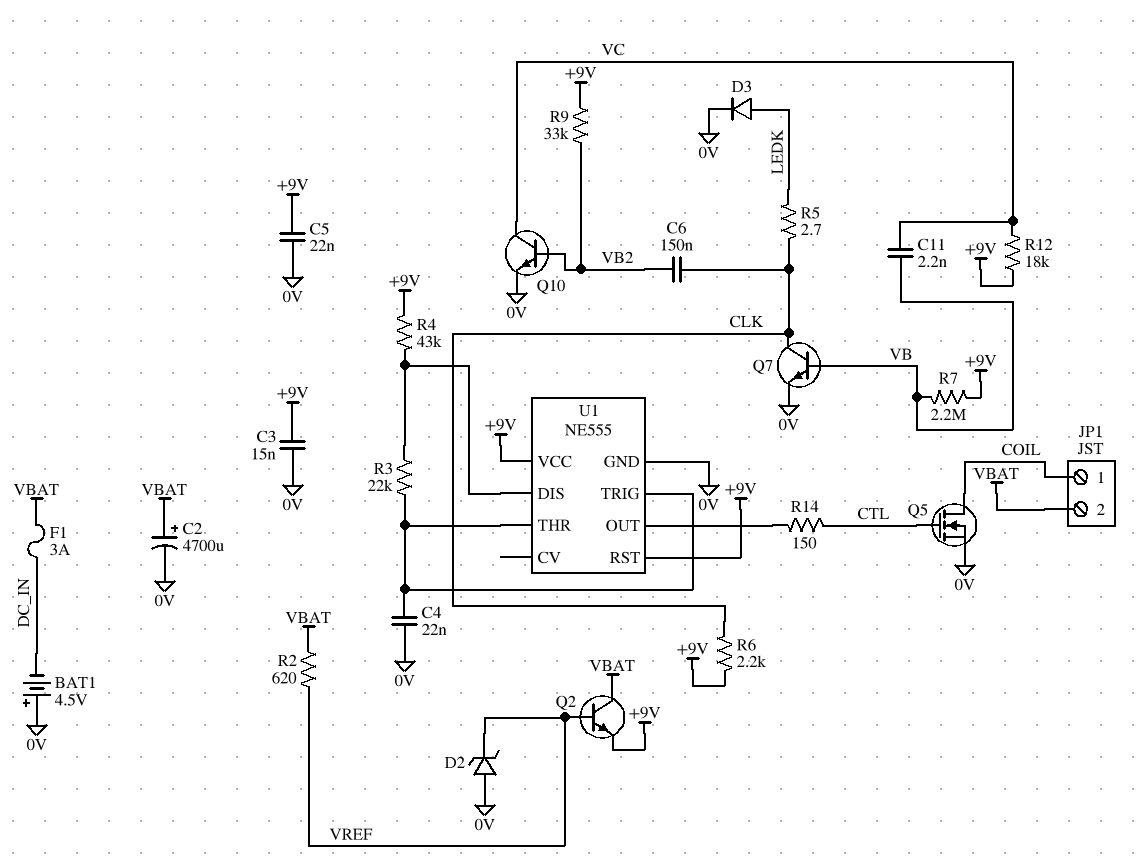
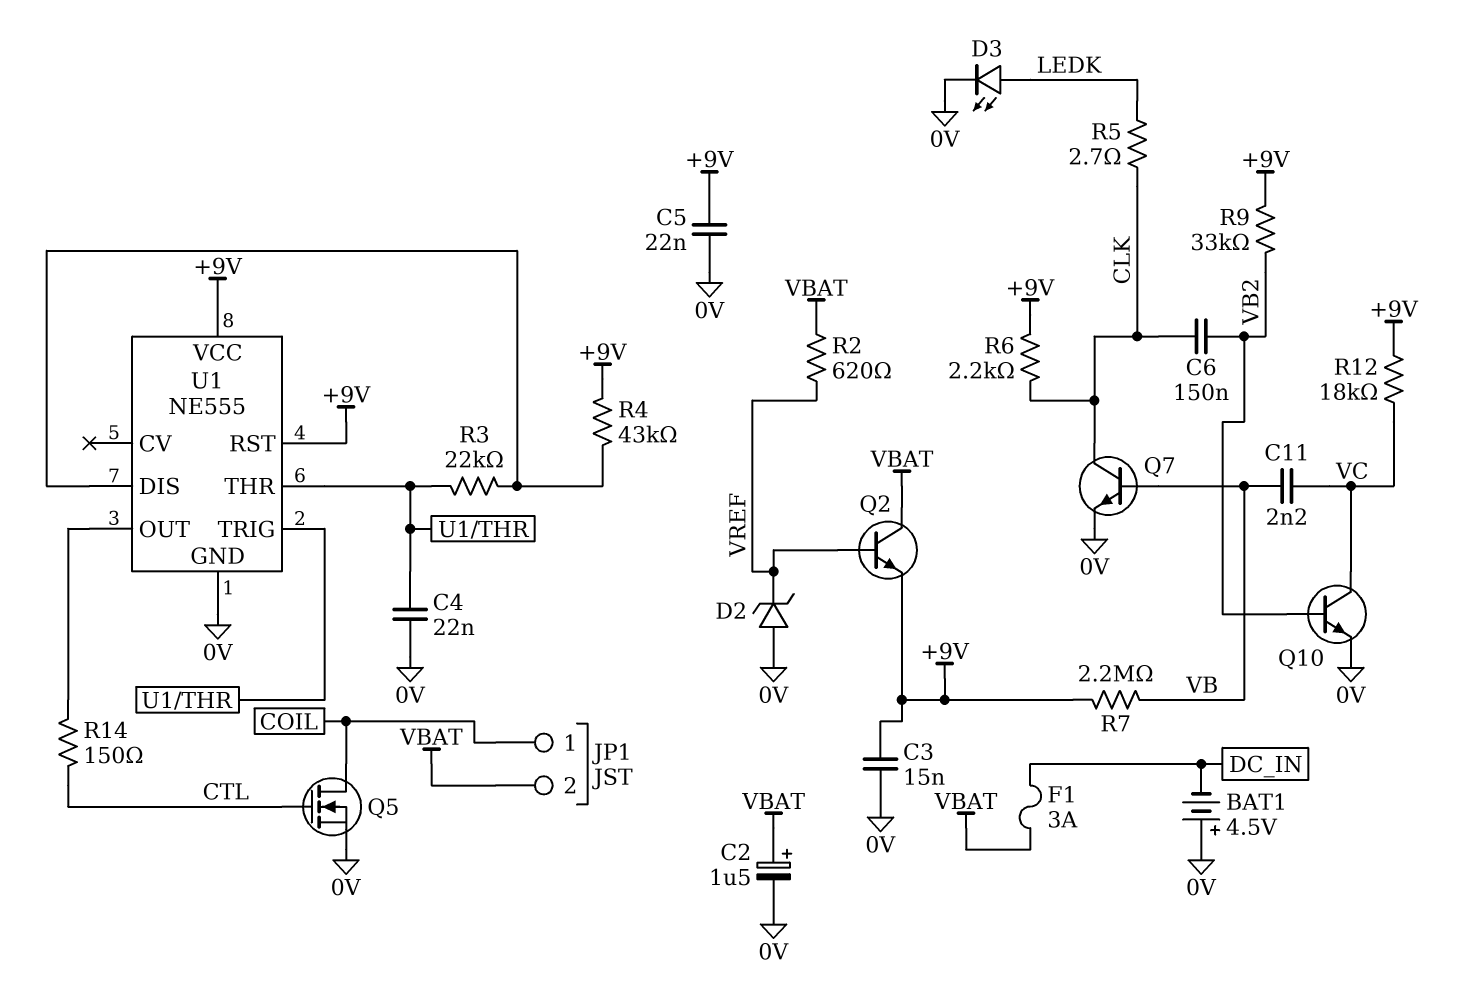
C2: 4700uF (plus VBAT, minus 0V) -> 1.5uF (plus VBAT, minus 0V)
D3: diode (A LEDK, K 0V) -> LED (A LEDK, K 0V)

